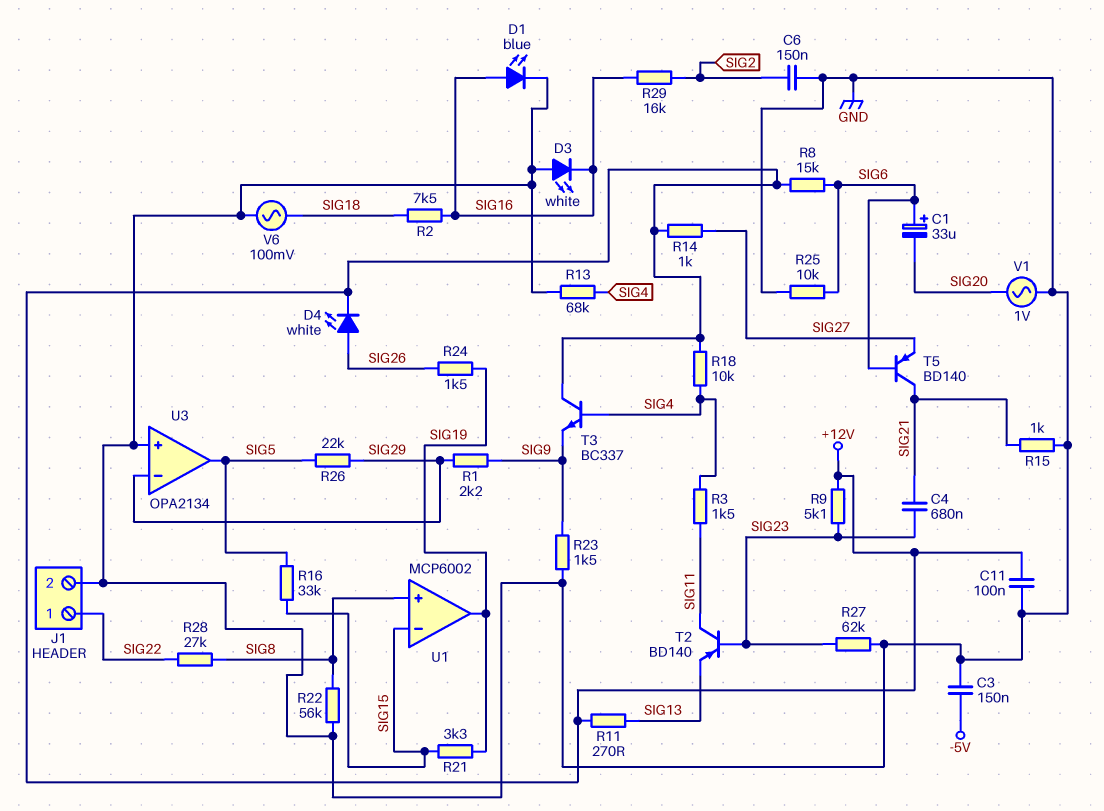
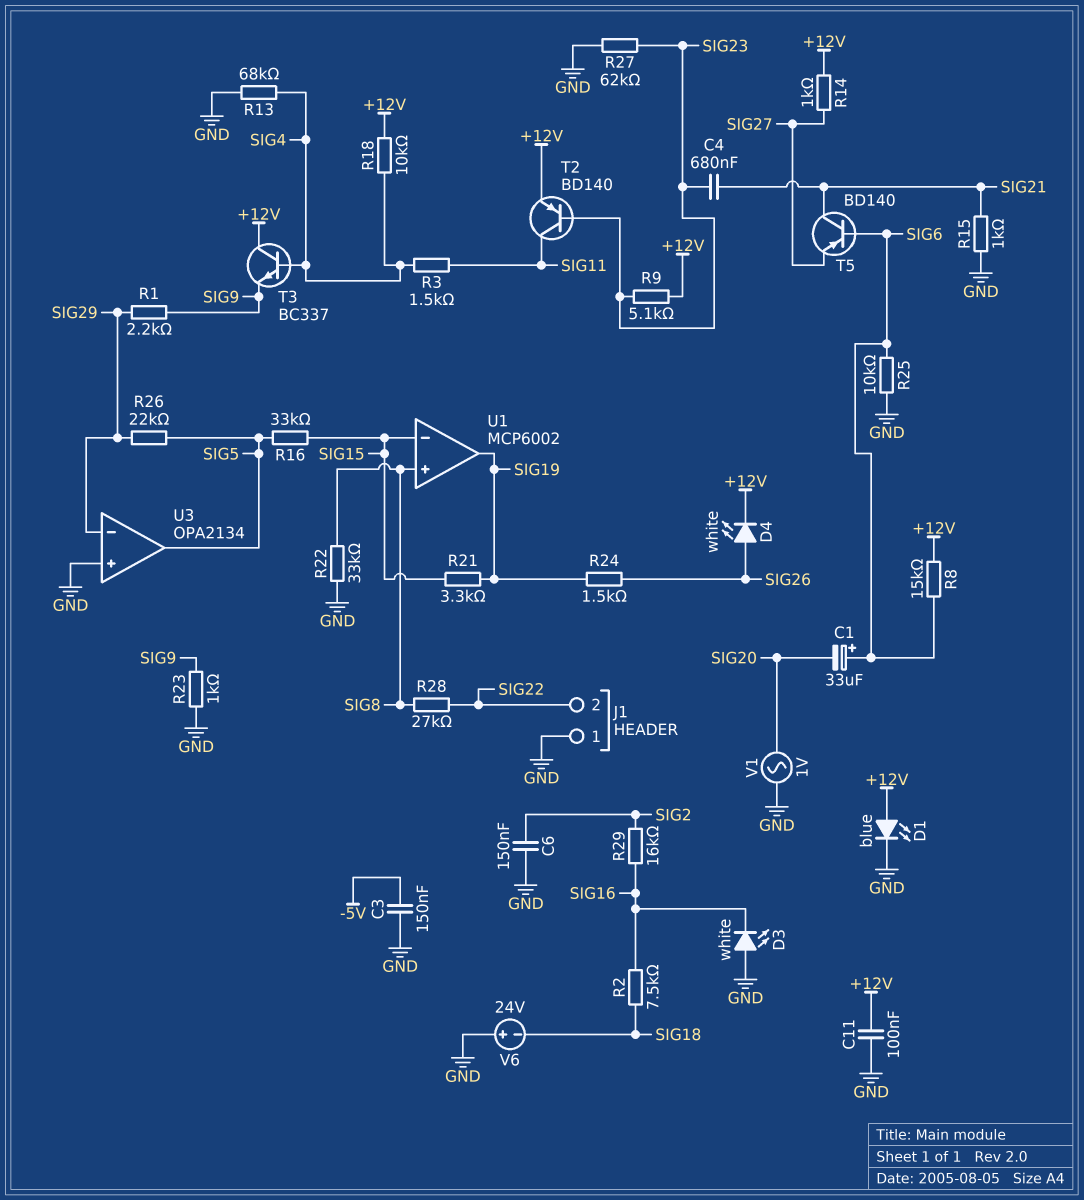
D1: LED blue (A SIG16, K GND) -> LED blue (A +12V, K GND)
J1 pin 1: SIG22 -> GND
J1 pin 2: GND -> SIG22
R11: 270 (+12V, SIG13) -> none
R22: 56k (GND, SIG8) -> 33k (GND, SIG8)
R23: 1.5k (GND, SIG9) -> 1k (GND, SIG9)
T2: PNP BD140 (B SIG23, C SIG11, E SIG13) -> PNP BD140 (B SIG23, C SIG11, E +12V)
V6: AC 100mV (GND, SIG18) -> 24V (plus GND, minus SIG18)

